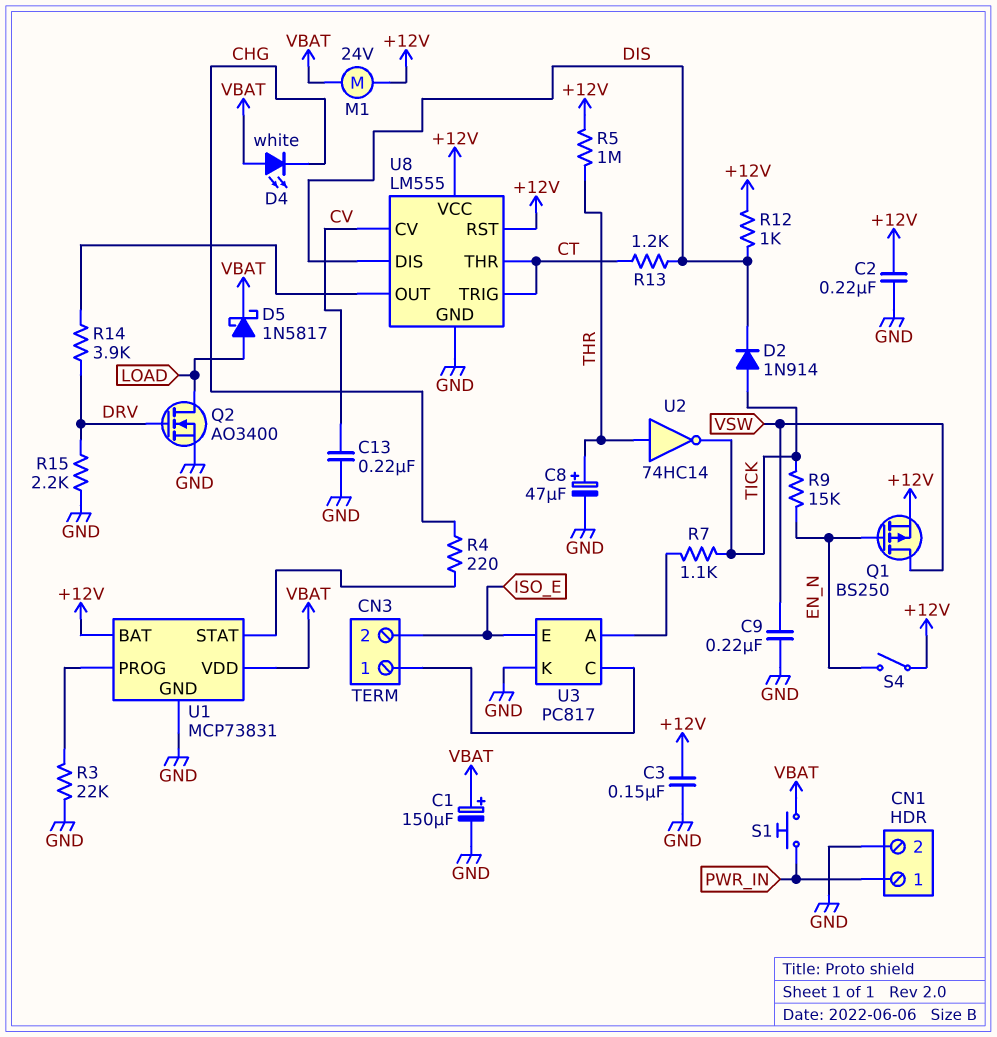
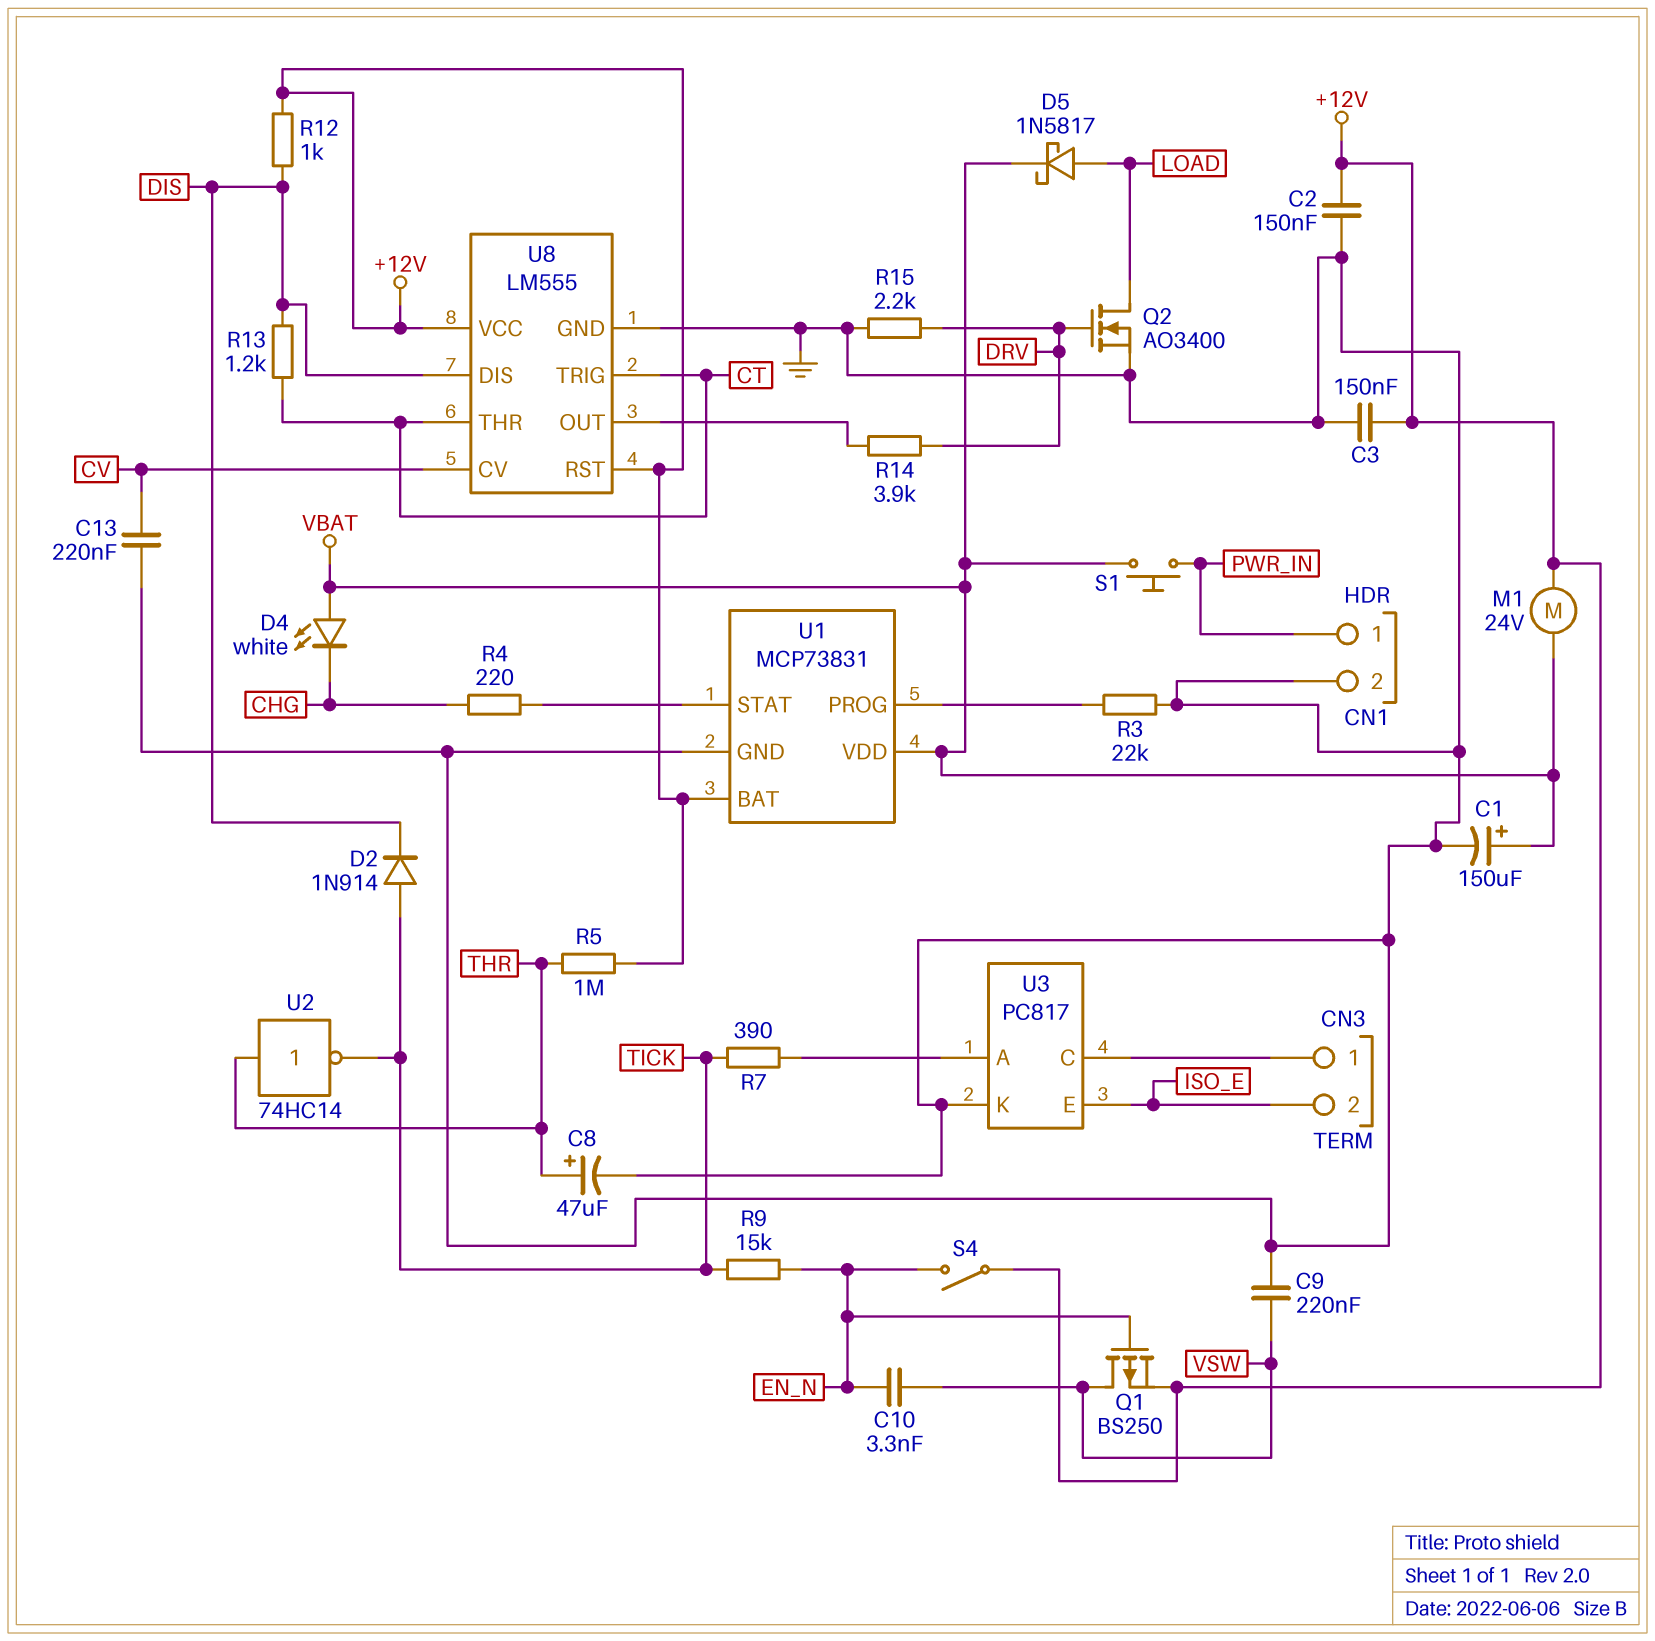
C2: 220nF (+12V, GND) -> 150nF (+12V, GND)
C10: none -> 3.3nF (EN_N, VSW)
R7: 1.1k (TICK, U3/A) -> 390 (TICK, U3/A)

